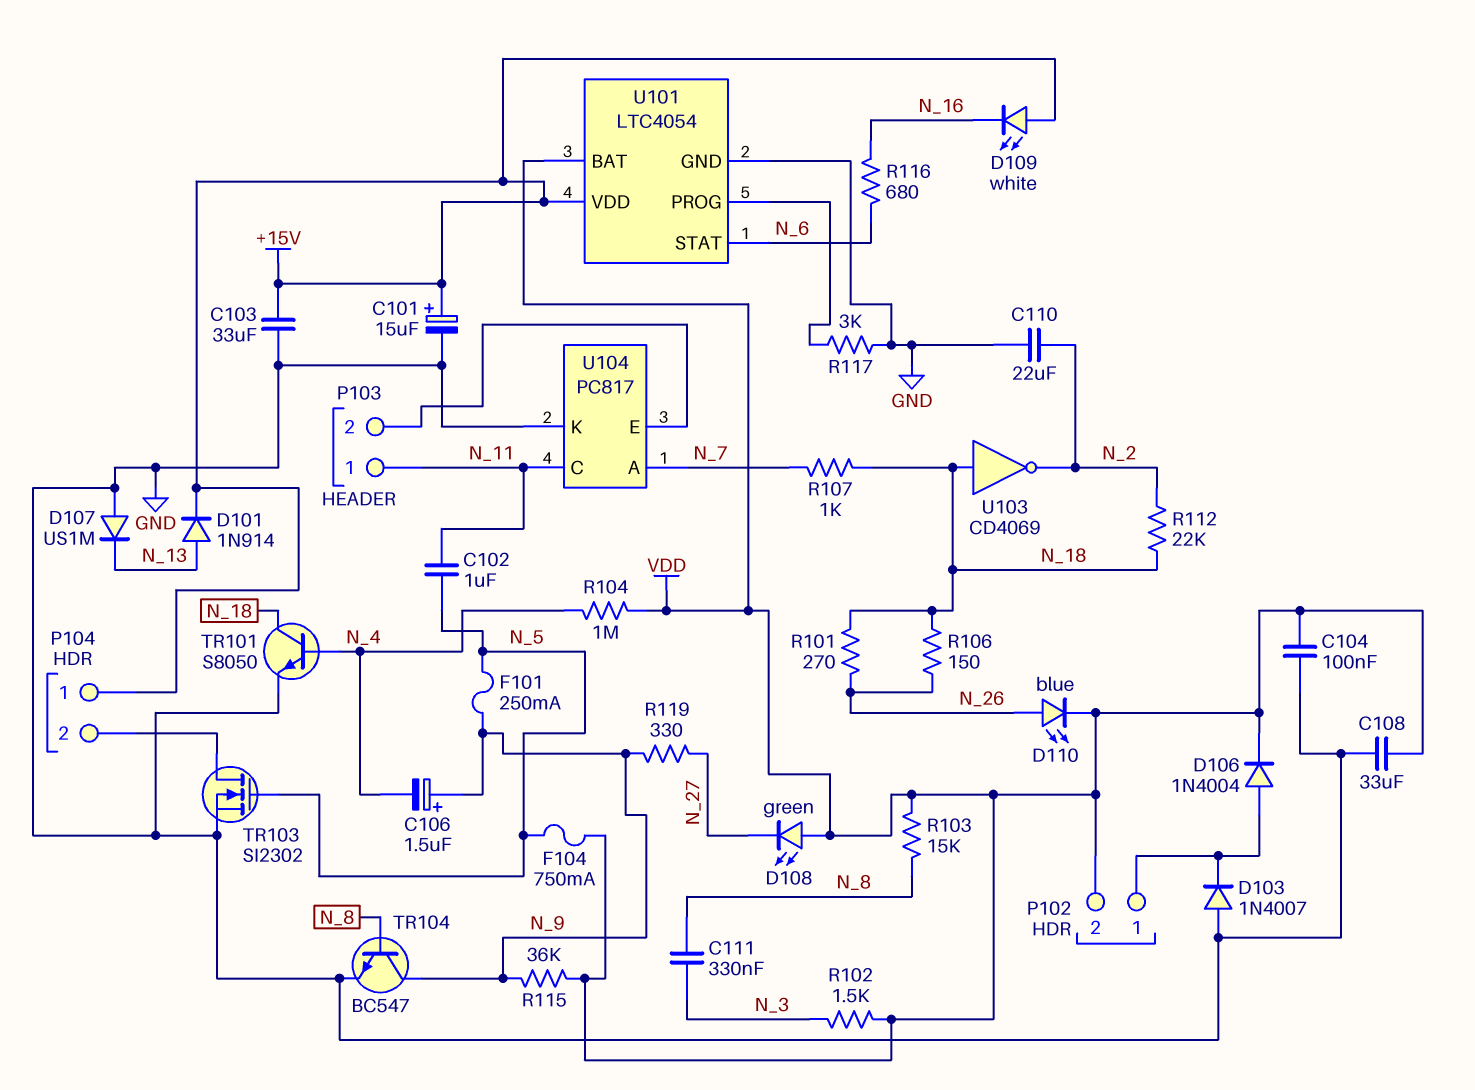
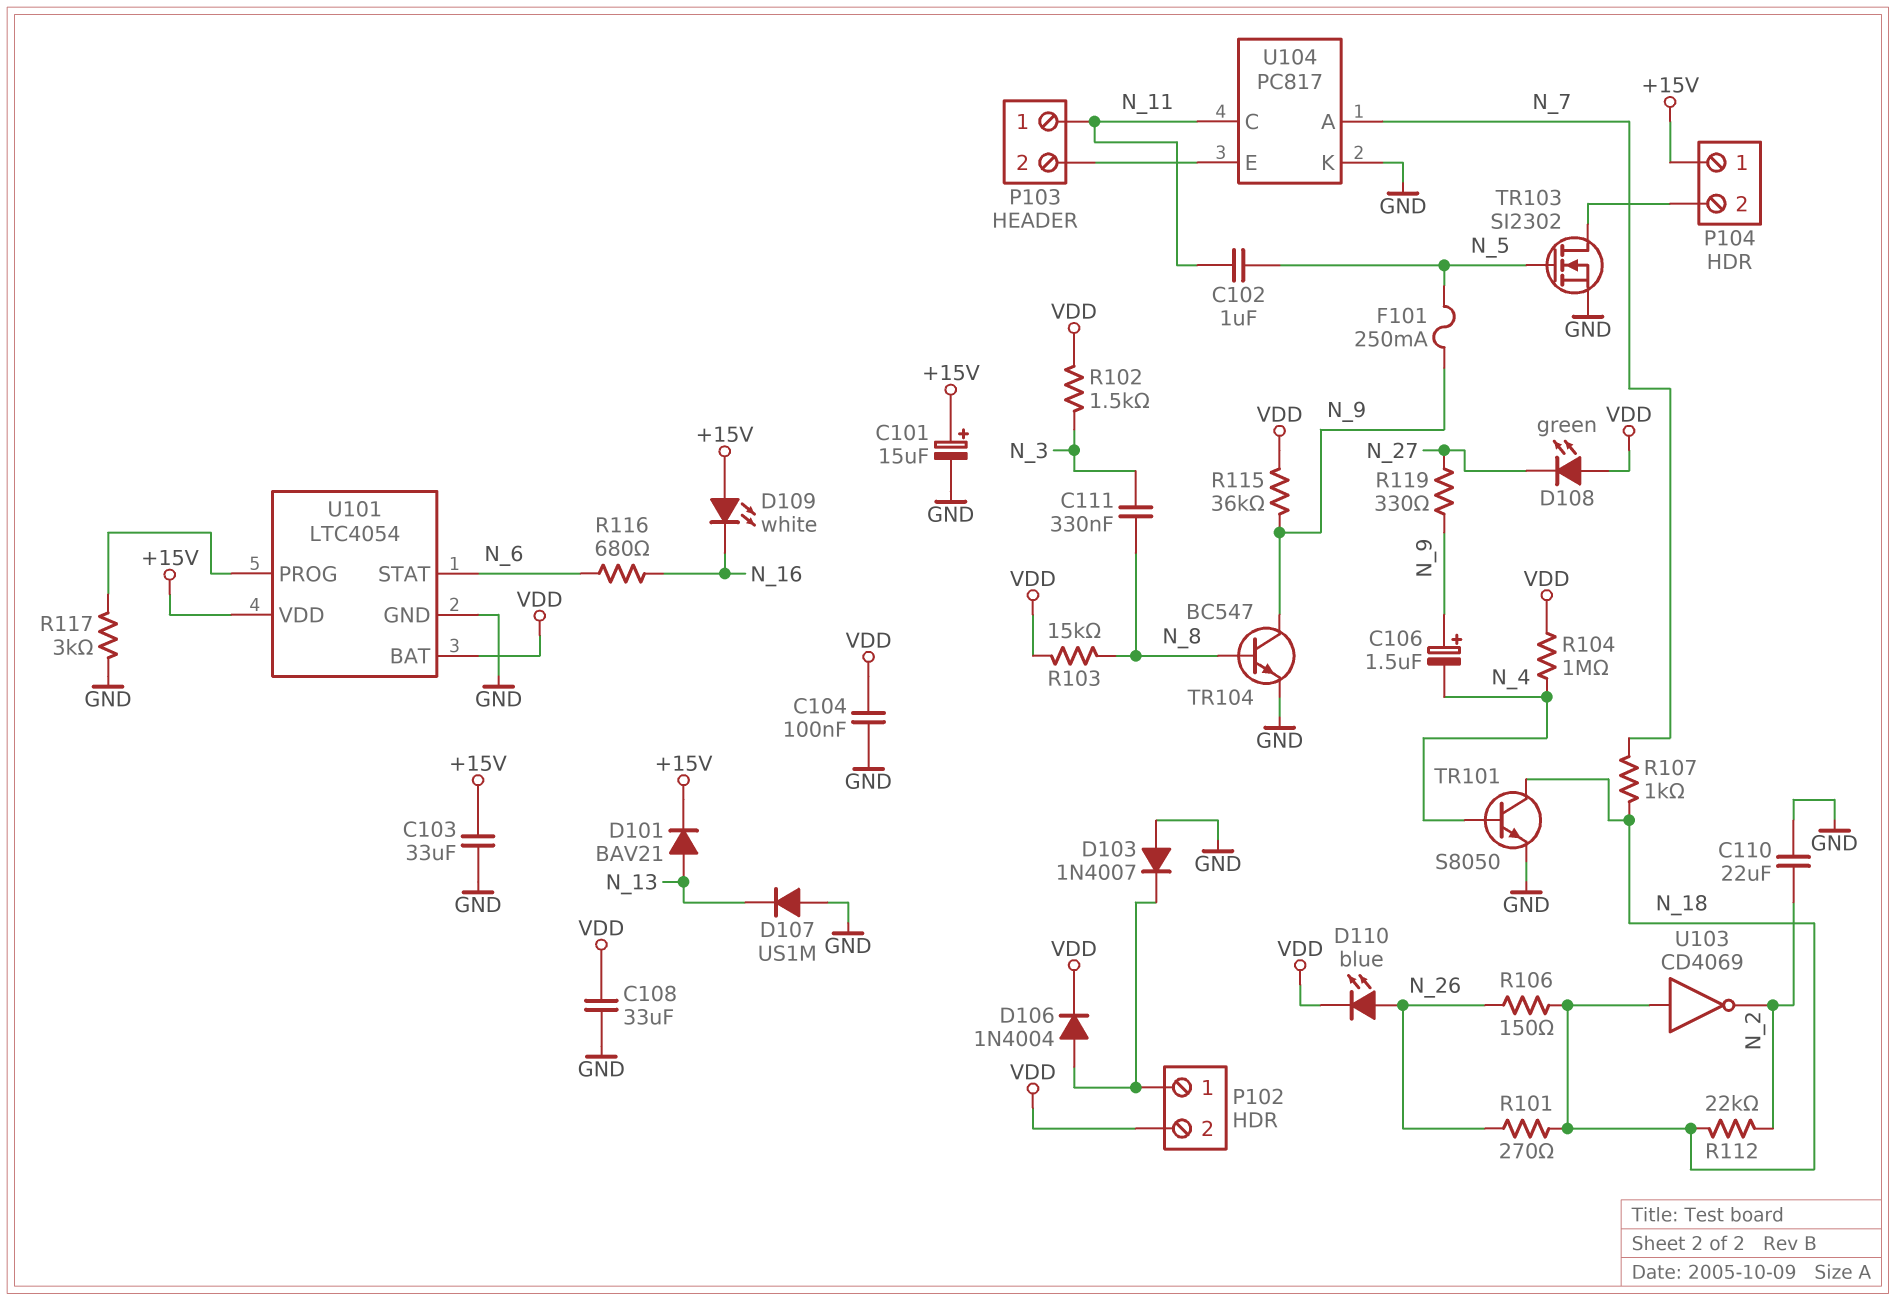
D101: diode 1N914 (A N_13, K +15V) -> diode BAV21 (A N_13, K +15V)
F104: 750mA (N_5, VDD) -> none

